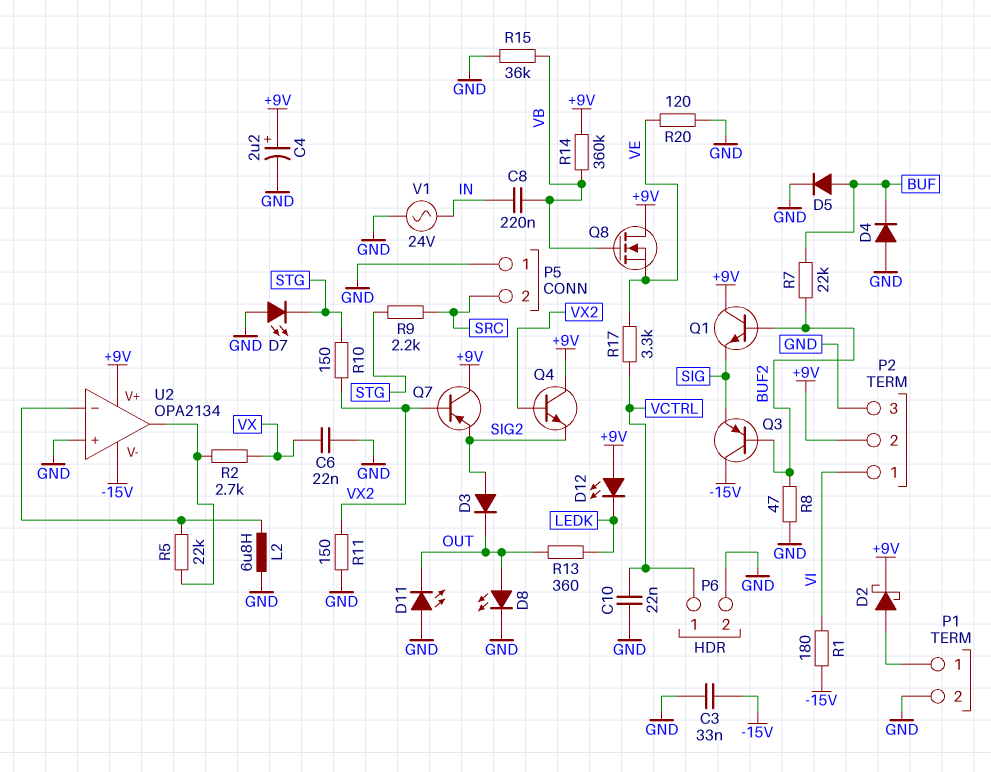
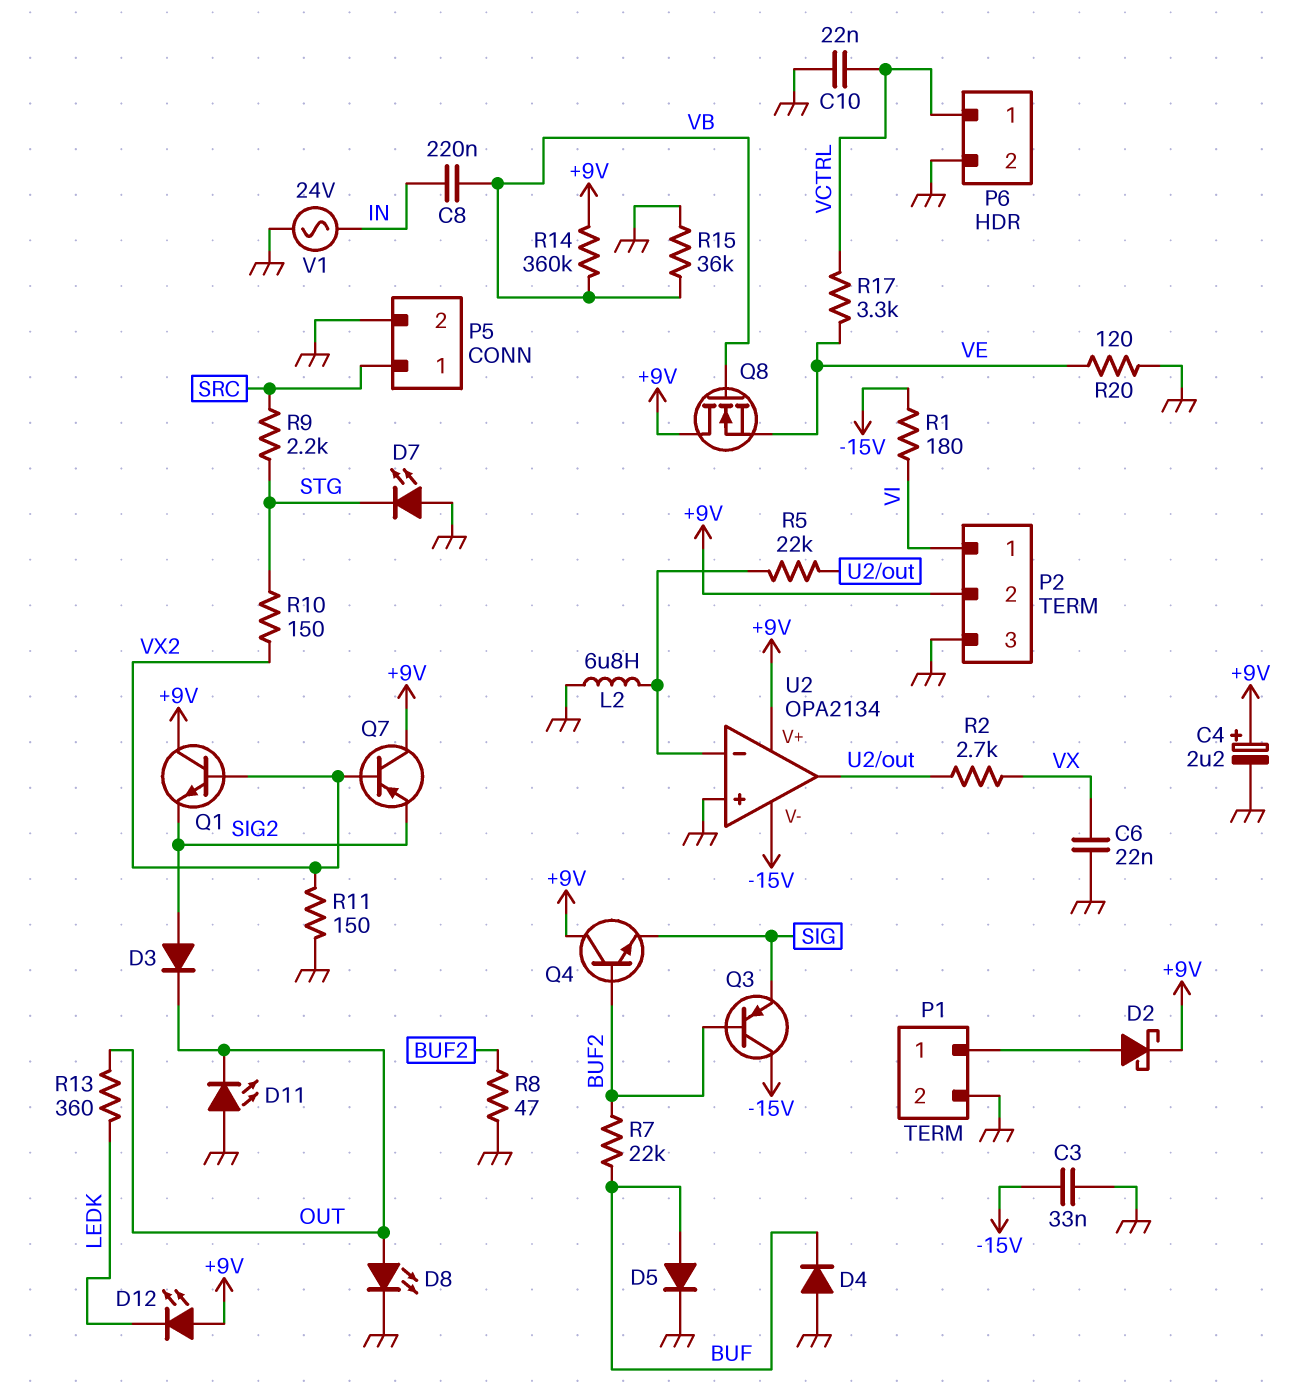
P5 pin 1: GND -> SRC
P5 pin 2: SRC -> GND
Q1: NPN (B BUF2, C +9V, E SIG) -> NPN (B VX2, C +9V, E SIG2)
Q4: NPN (B VX2, C +9V, E SIG2) -> NPN (B BUF2, C +9V, E SIG)

